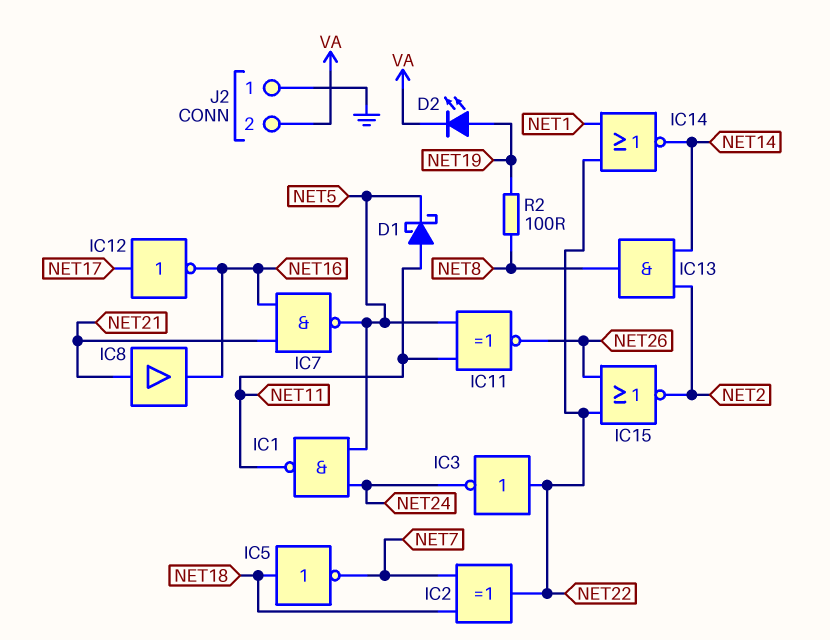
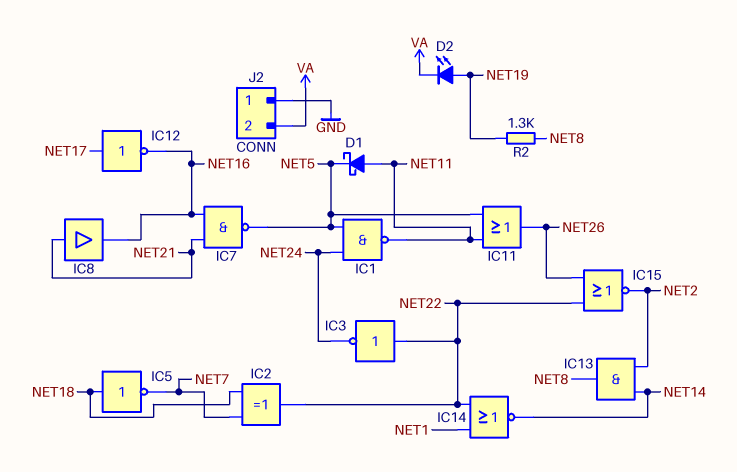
IC11: XNOR (in NET5, in NET11, out NET26) -> OR (in NET5, in NET11, out NET26)
R2: 100 (NET8, NET19) -> 1.3k (NET8, NET19)

